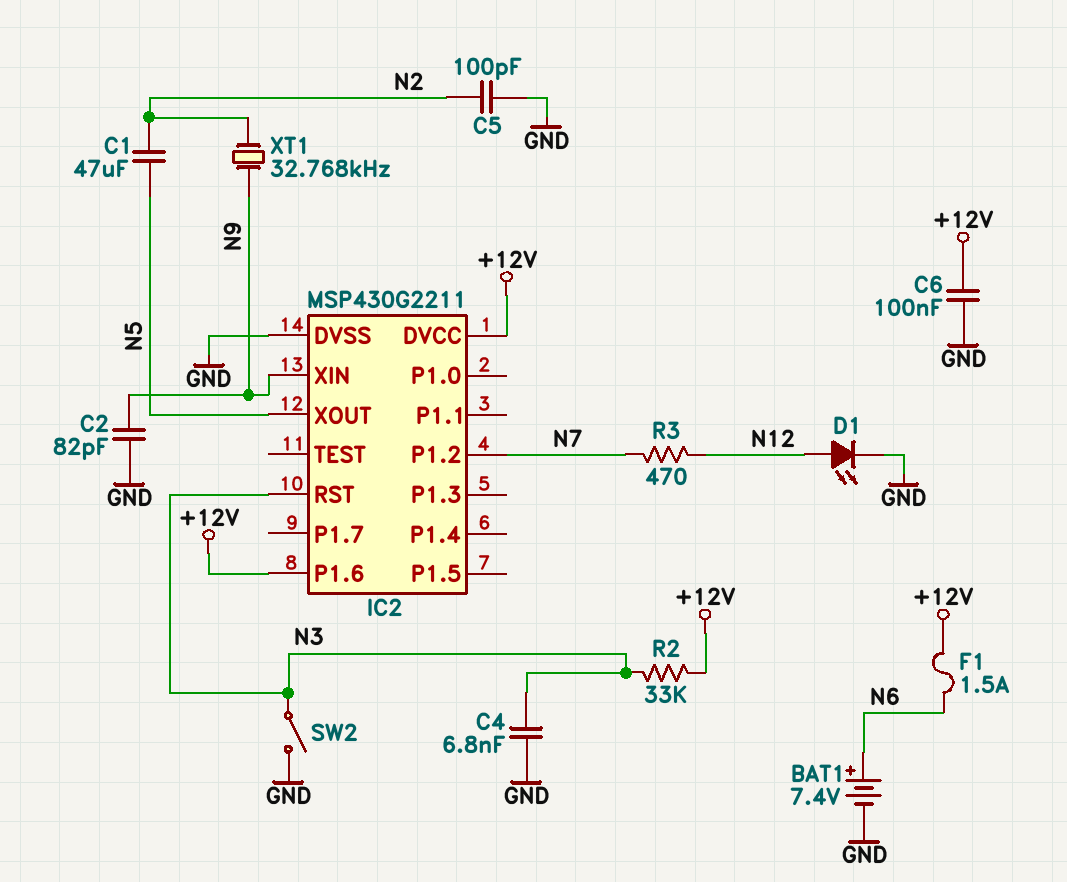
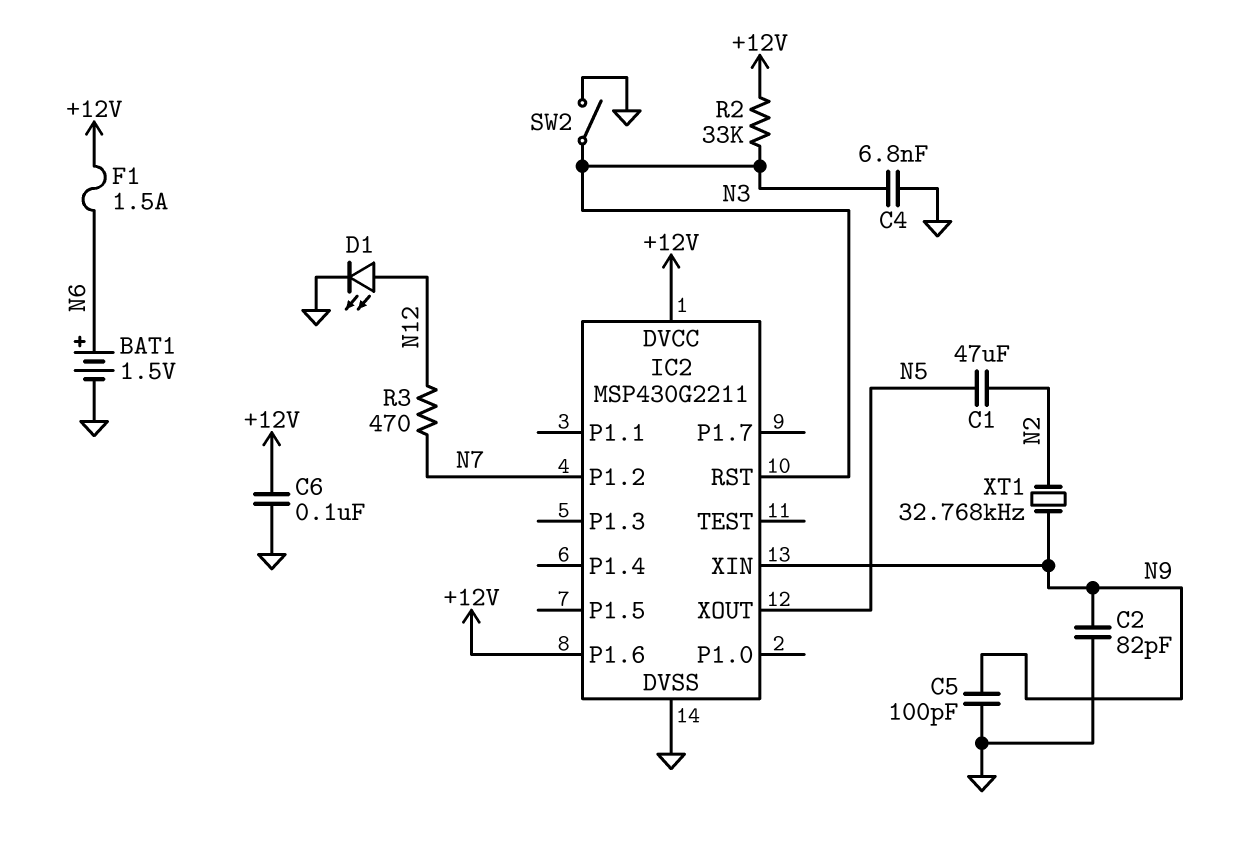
BAT1: 7.4V (plus N6, minus GND) -> 1.5V (plus N6, minus GND)
C5: 100pF (GND, N2) -> 100pF (GND, N9)

